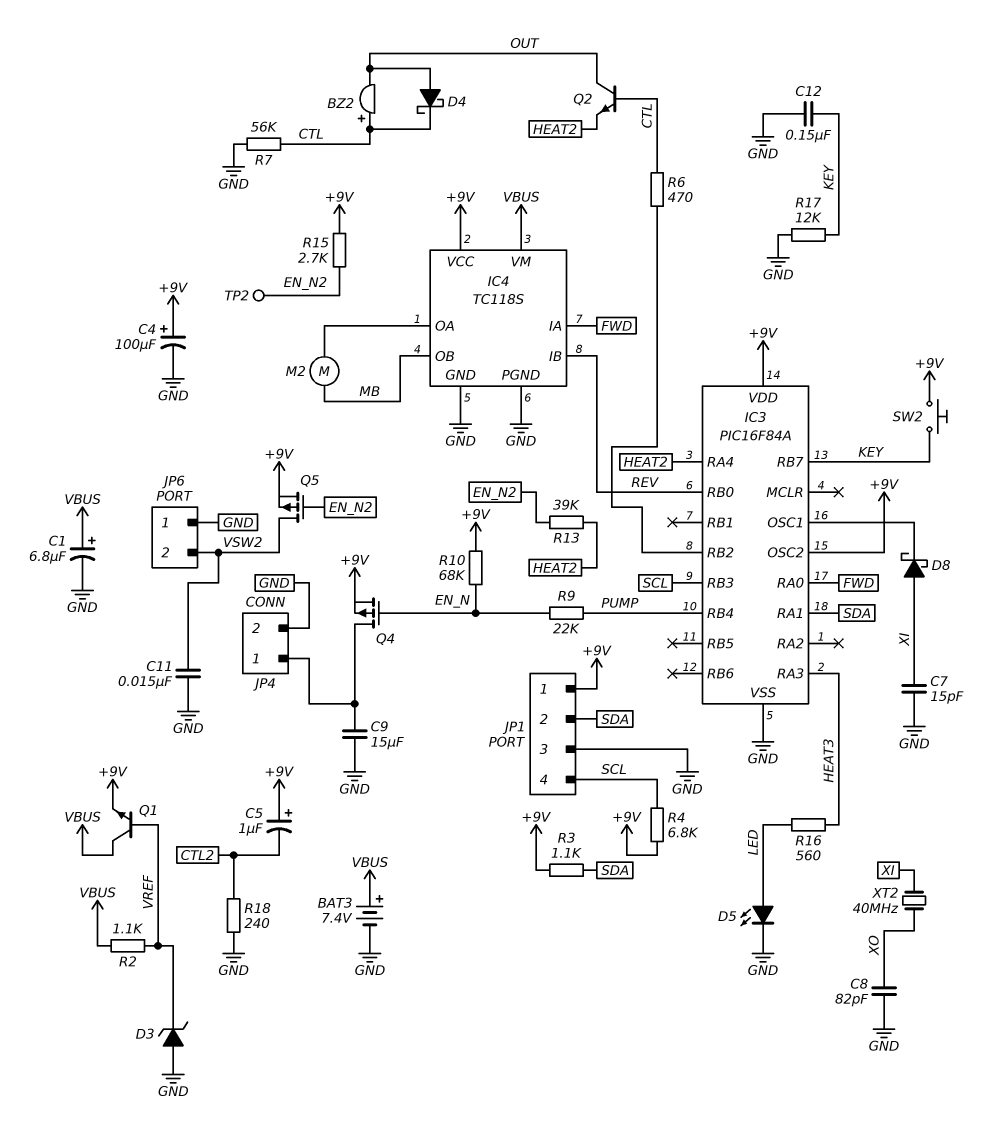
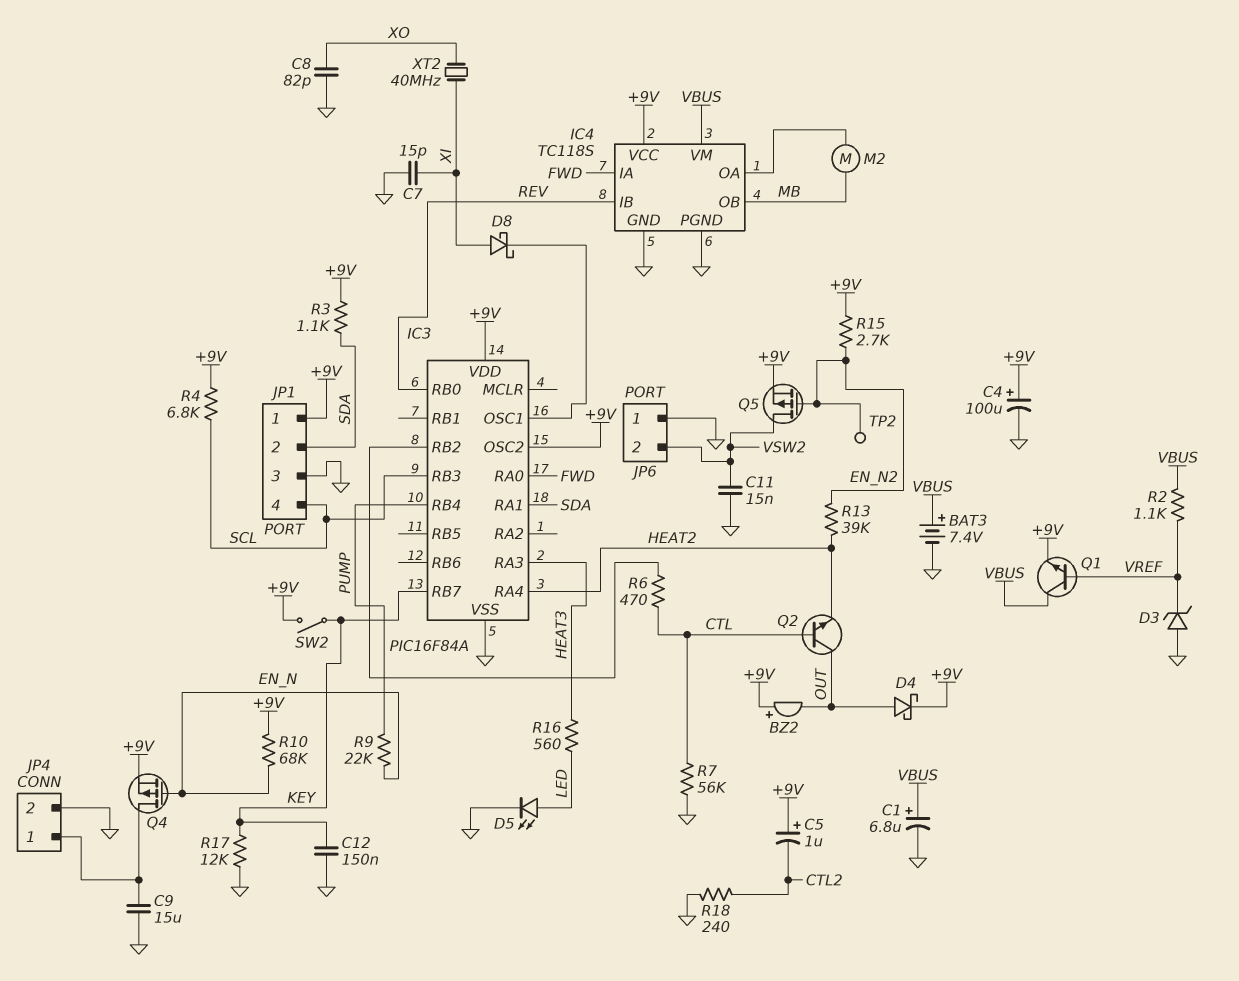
BZ2: buzzer (plus CTL, minus OUT) -> buzzer (plus +9V, minus OUT)
D4: schottky (A OUT, K CTL) -> schottky (A OUT, K +9V)
SW2: button (+9V, KEY) -> switch (+9V, KEY)

